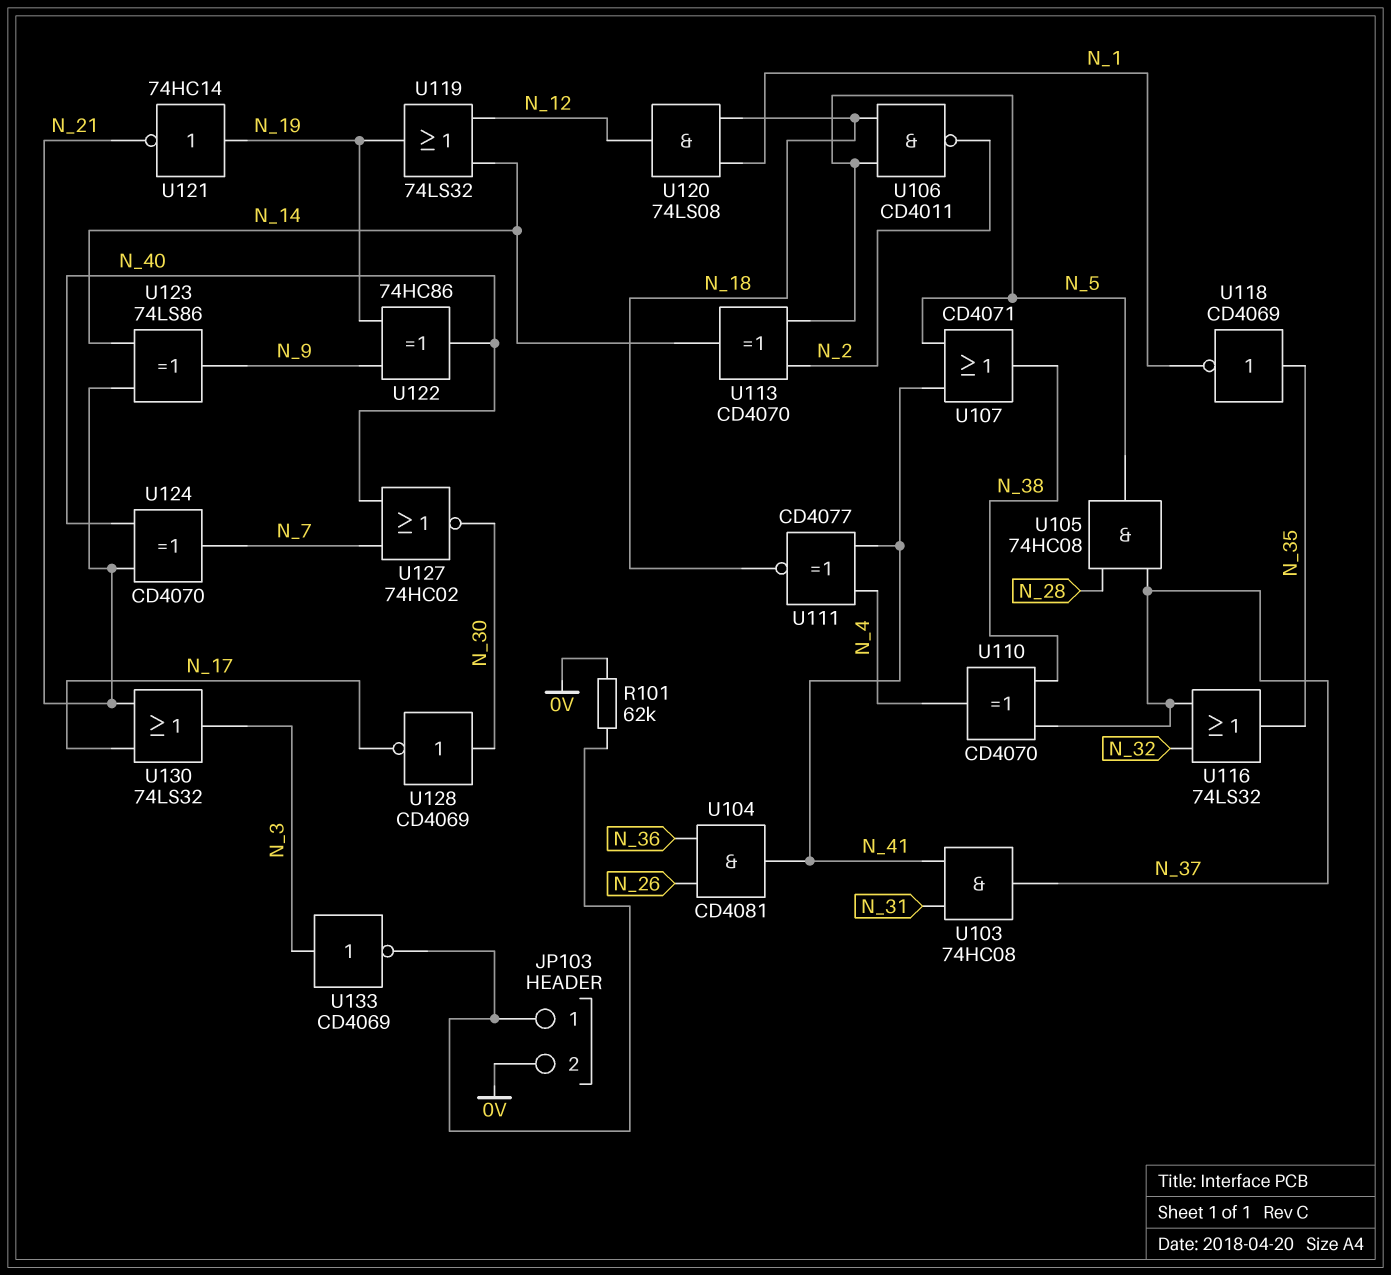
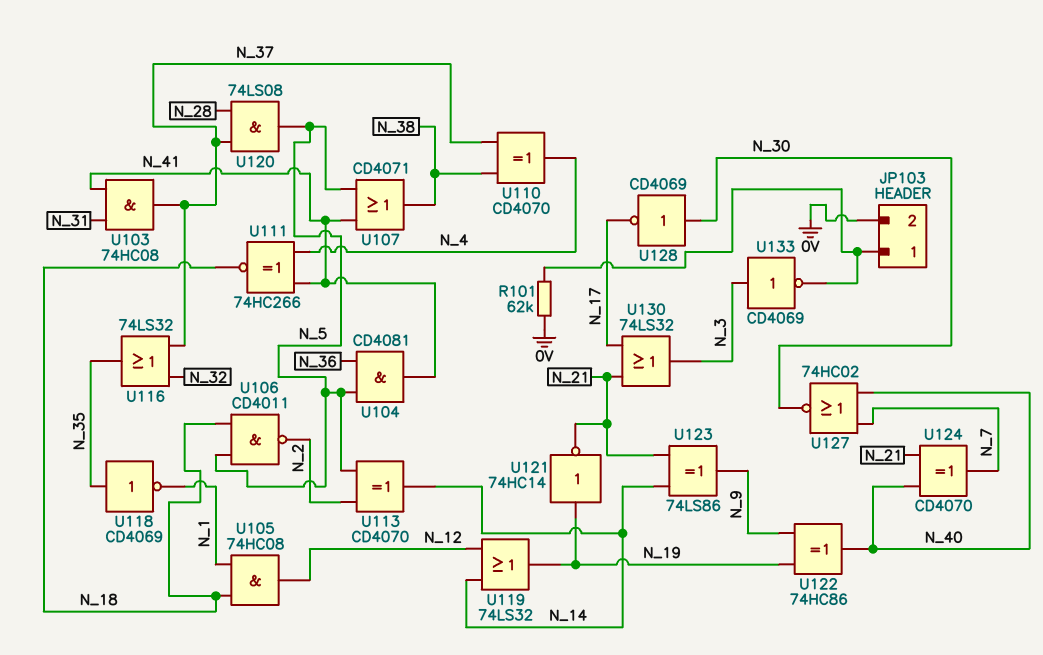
U104: AND CD4081 (in N_26, in N_36, out N_41) -> AND CD4081 (in N_5, in N_36, out N_41)
U105: AND 74HC08 (in N_28, in N_37, out N_5) -> AND 74HC08 (in N_1, in N_18, out N_12)
U111: XNOR CD4077 (in N_4, in N_41, out N_18) -> XNOR 74HC266 (in N_4, in N_41, out N_18)
U120: AND 74LS08 (in N_1, in N_18, out N_12) -> AND 74LS08 (in N_28, in N_37, out N_5)

